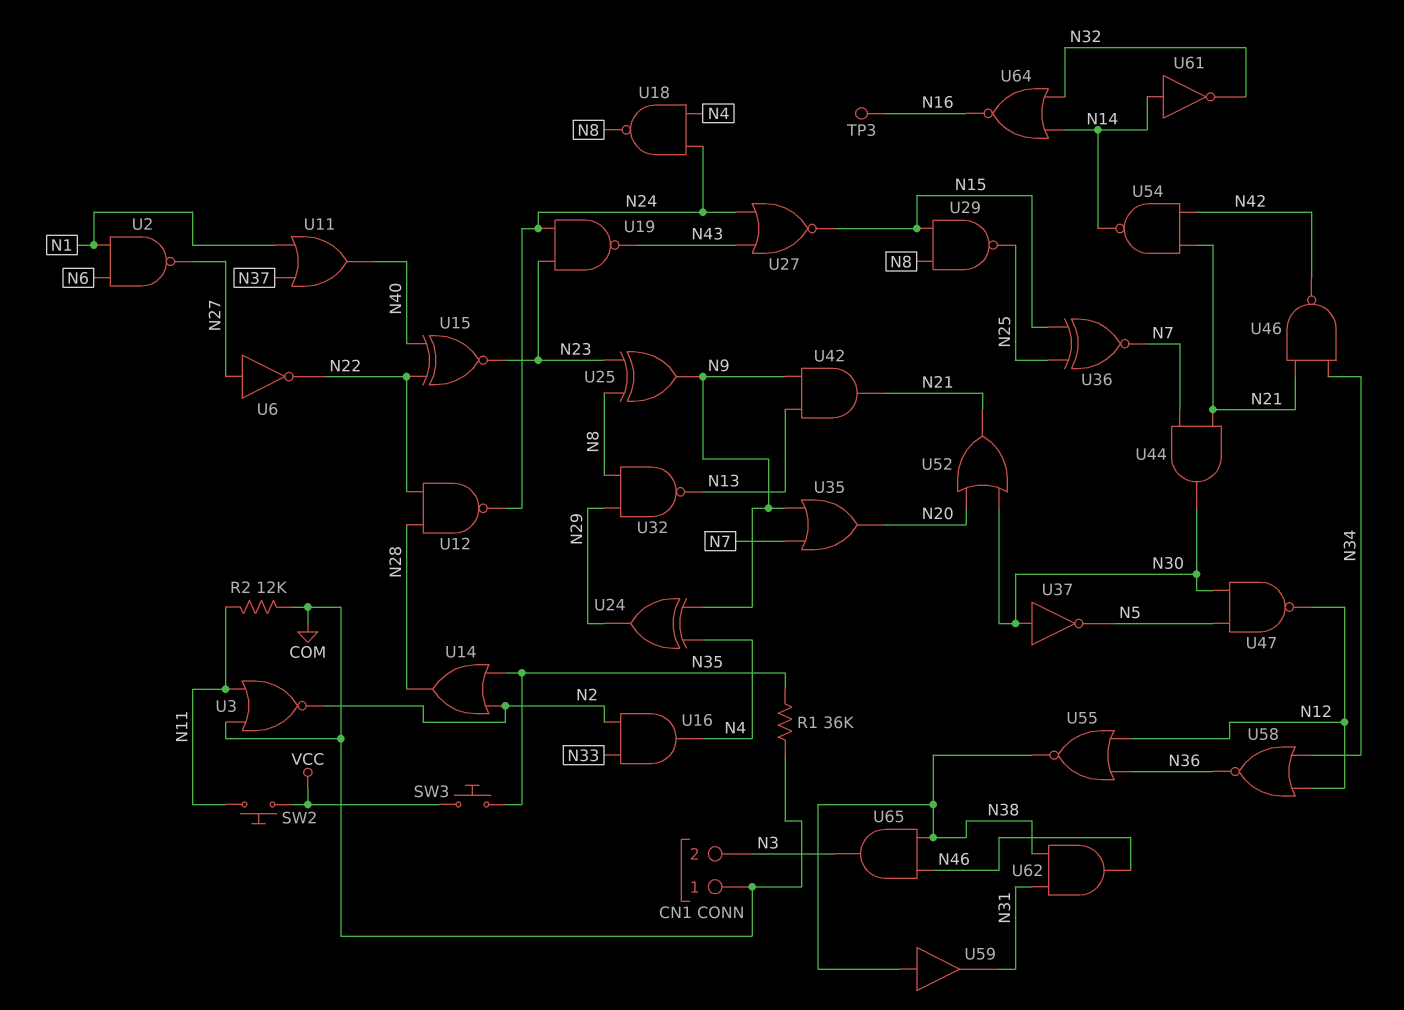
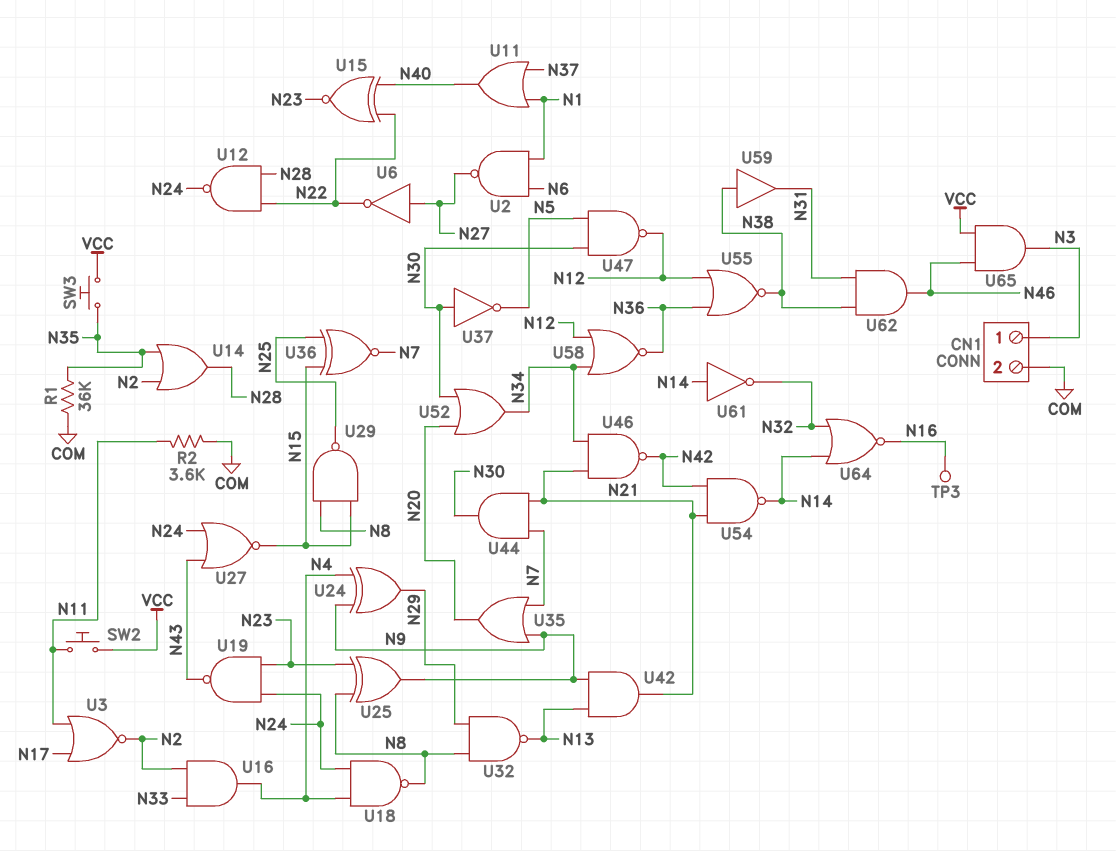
CN1 pin 1: COM -> N3
CN1 pin 2: N3 -> COM
R2: 12k (COM, N11) -> 3.6k (COM, N11)
U3: NOR (in COM, in N11, out N2) -> NOR (in N11, in N17, out N2)
U52: OR (in N20, in N30, out N21) -> OR (in N20, in N30, out N34)
U65: AND (in N38, in N46, out N3) -> AND (in N46, in VCC, out N3)

